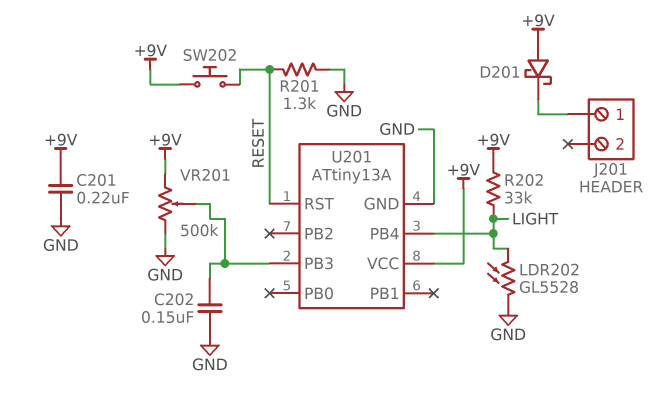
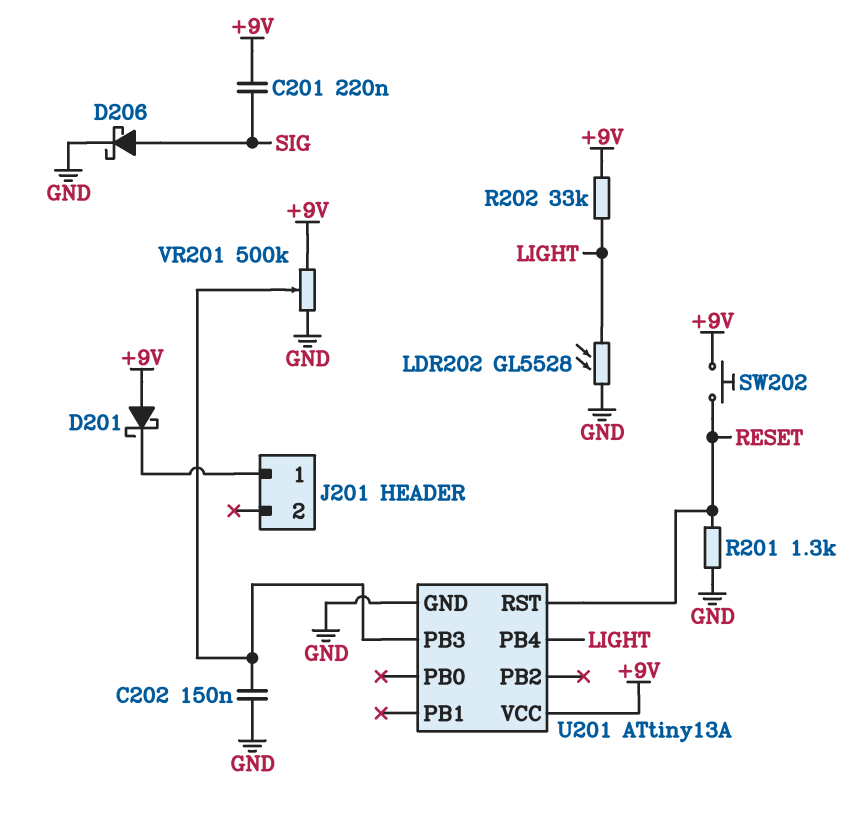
C201: 220nF (+9V, GND) -> 220nF (+9V, SIG)
D206: none -> schottky (A SIG, K GND)

